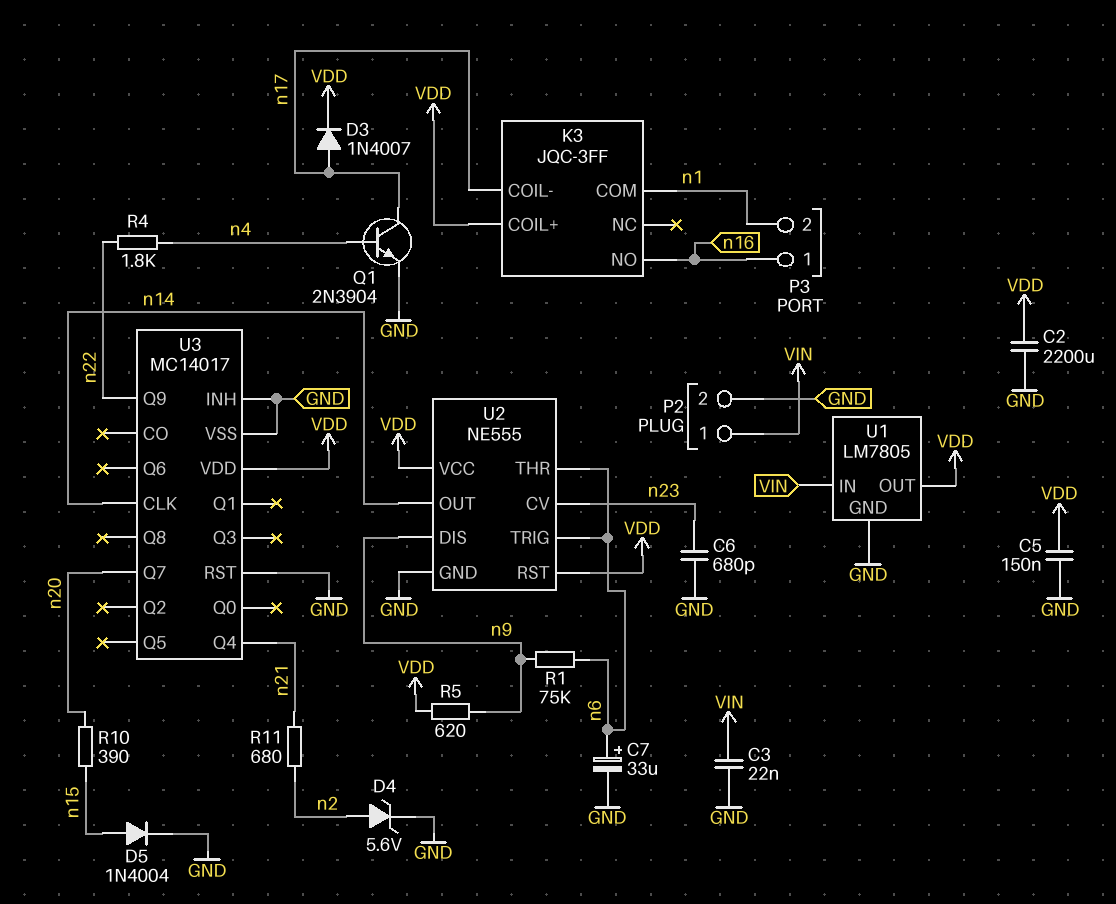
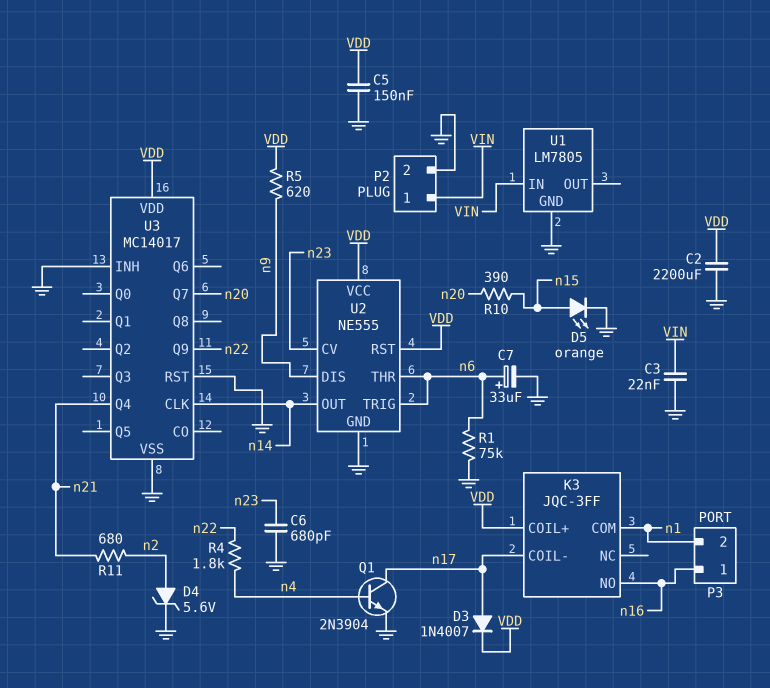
D5: diode 1N4004 (A n15, K GND) -> LED orange (A n15, K GND)
R1: 75k (n6, n9) -> 75k (GND, n6)
U1 pin OUT: VDD -> none

